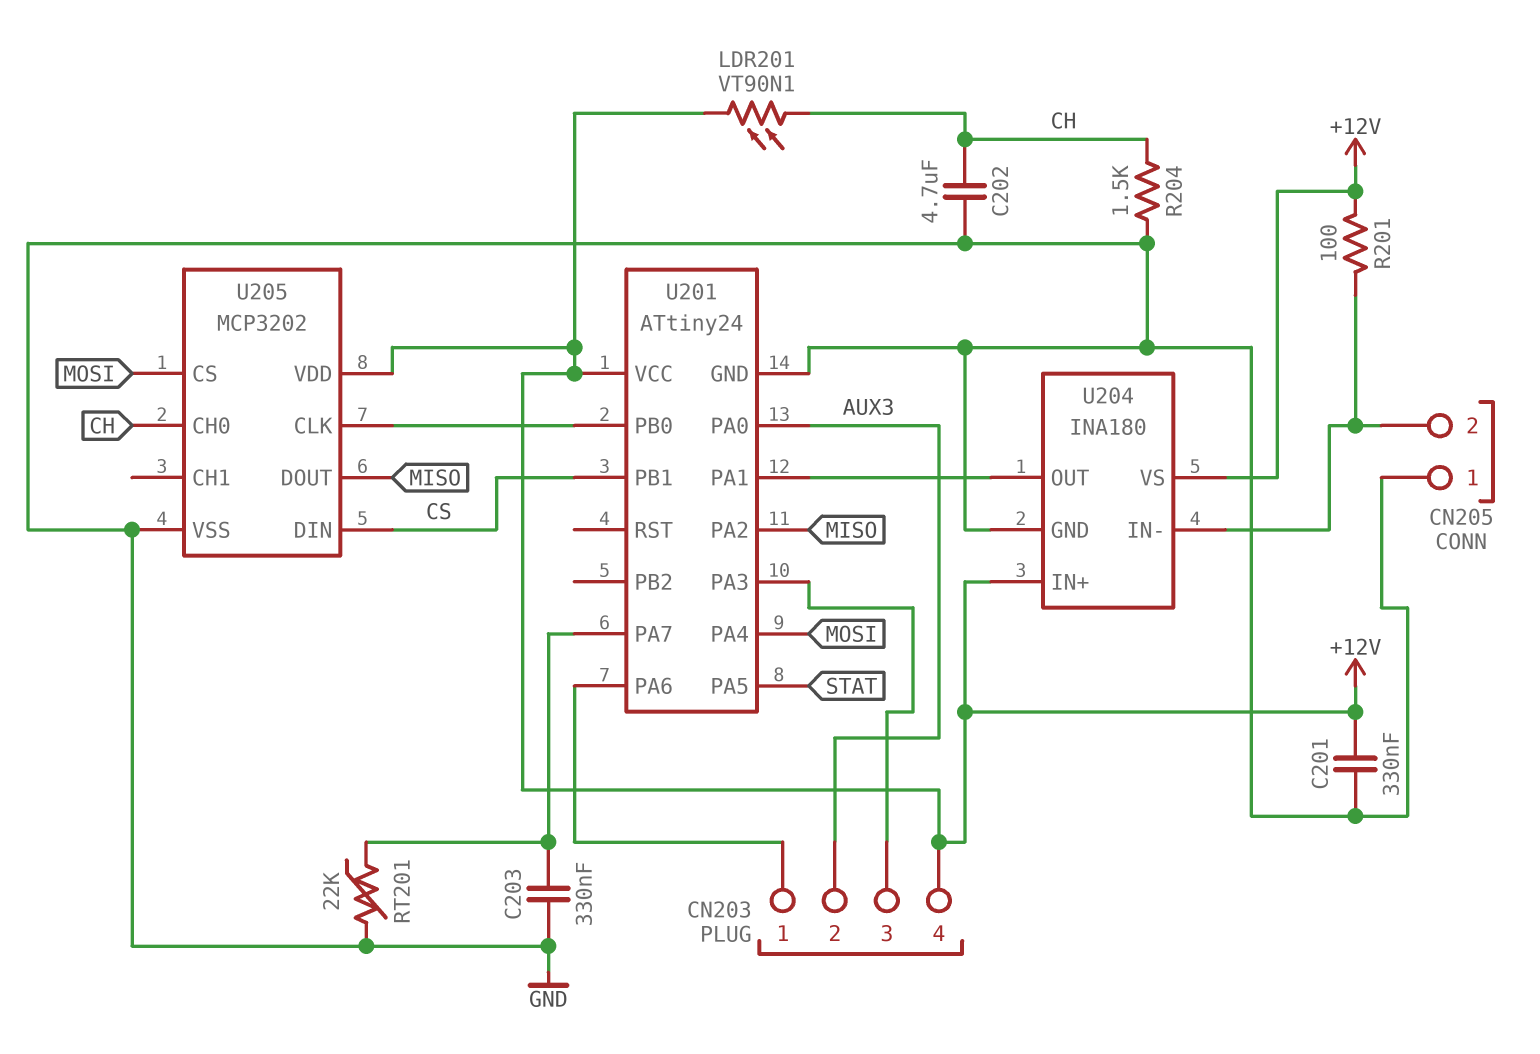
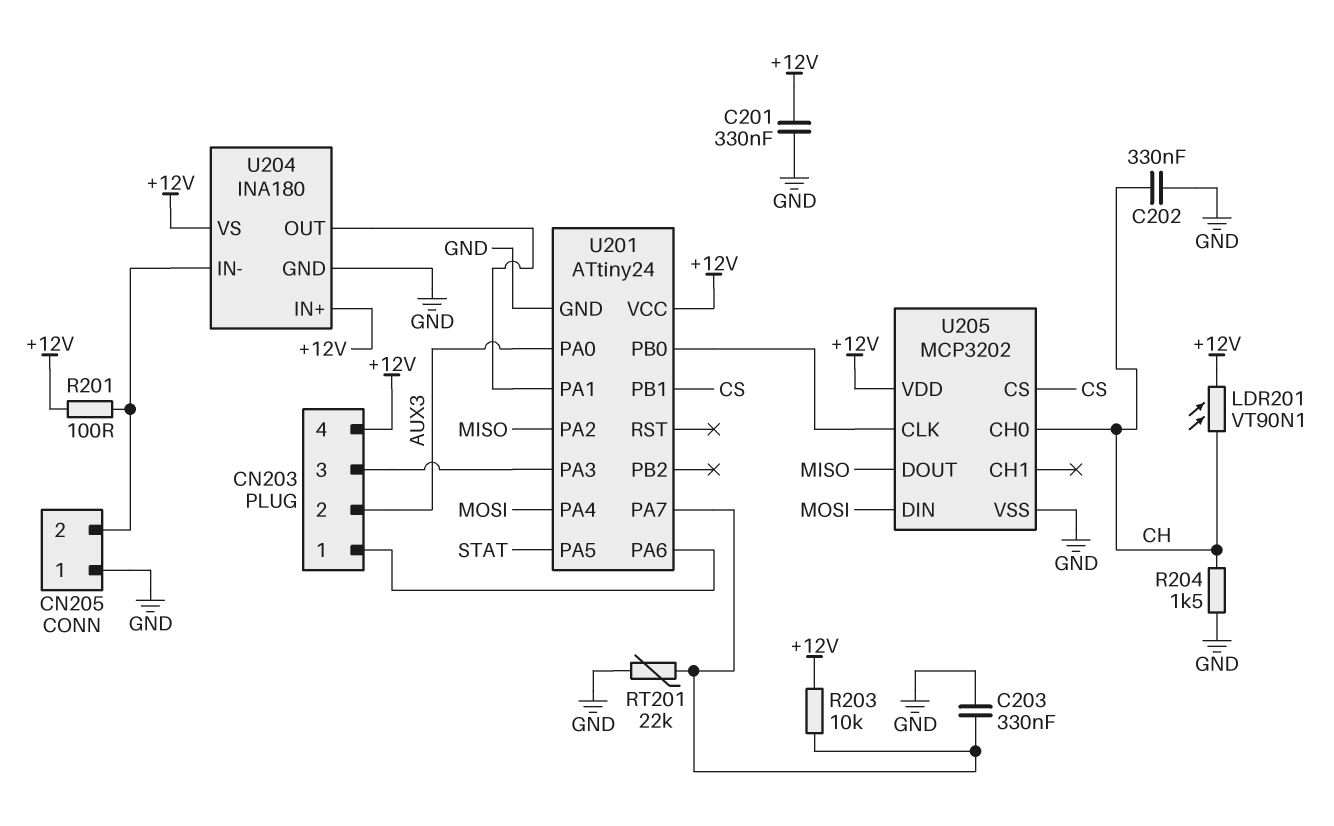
C202: 4.7uF (CH, GND) -> 330nF (CH, GND)
R203: none -> 10k (+12V, U201/PA7)
U205 pin CS: MOSI -> CS
U205 pin DIN: CS -> MOSI

